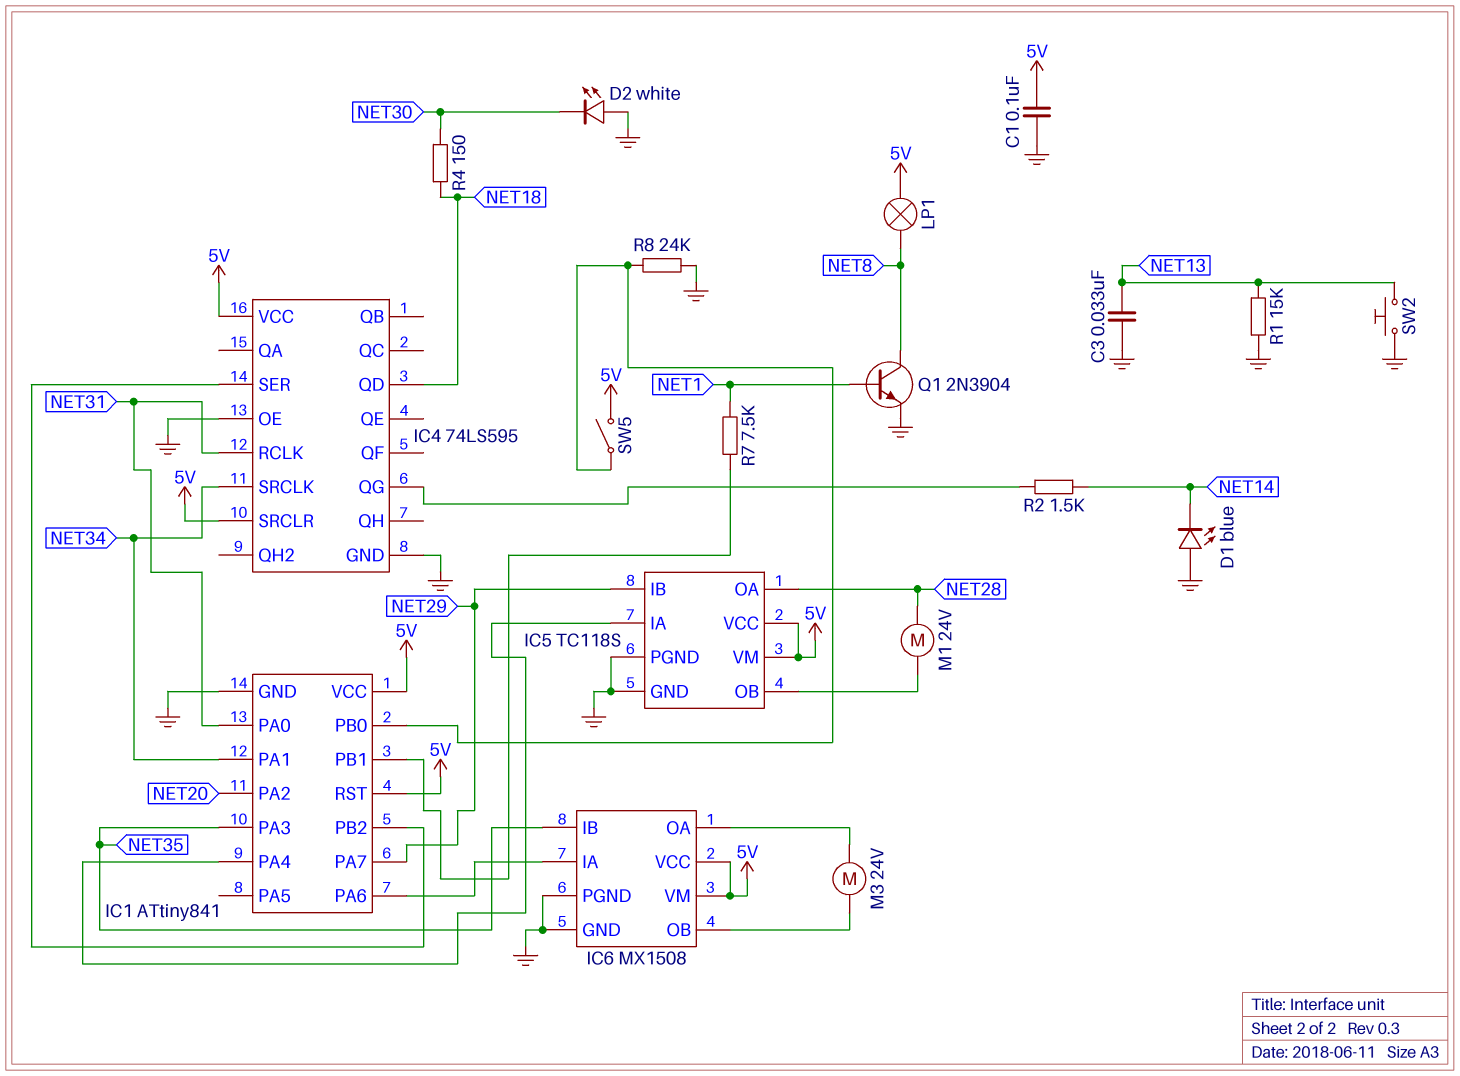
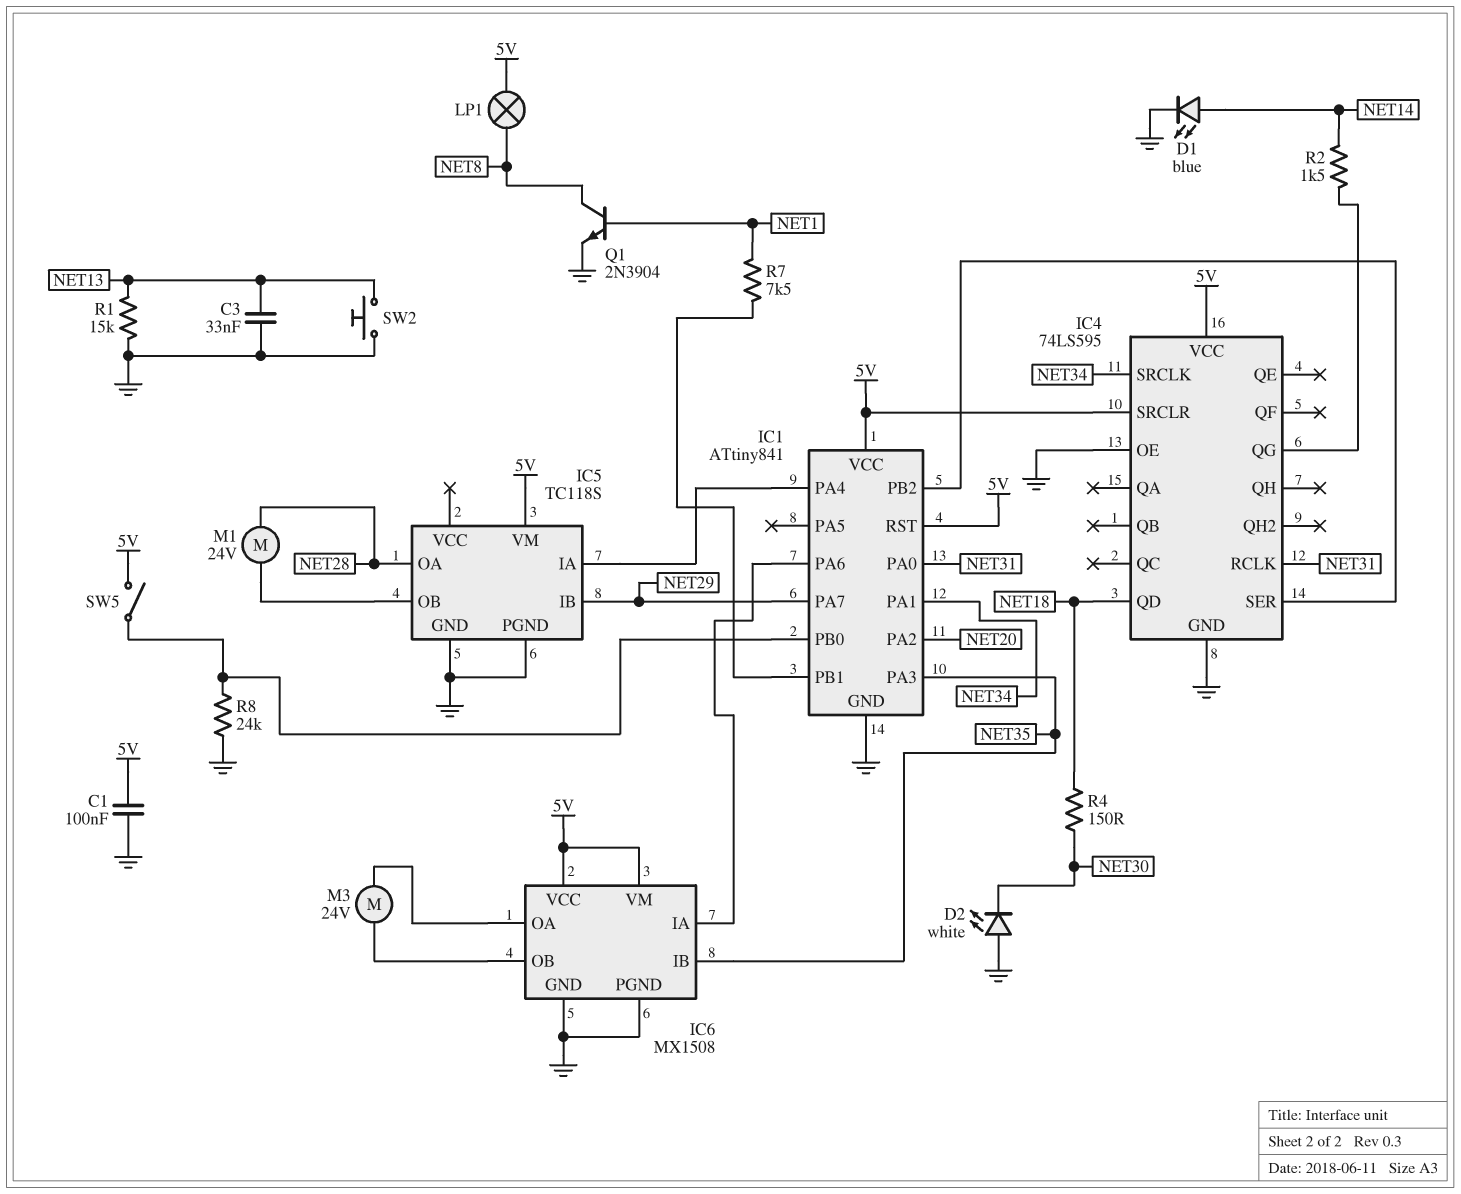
D1: LED blue (A GND, K NET14) -> LED blue (A NET14, K GND)
IC5 pin VCC: 5V -> none

